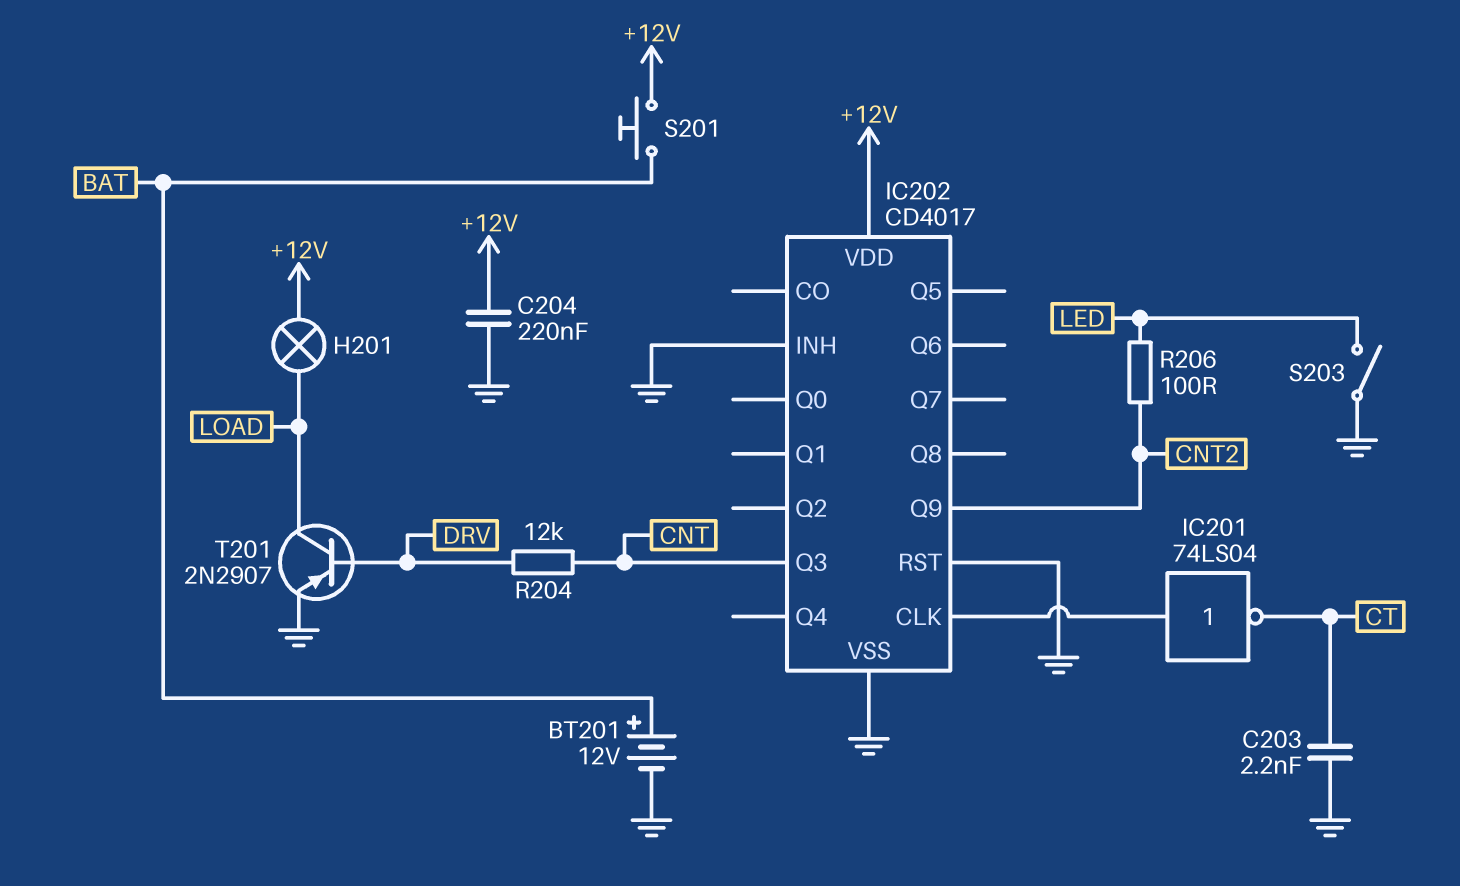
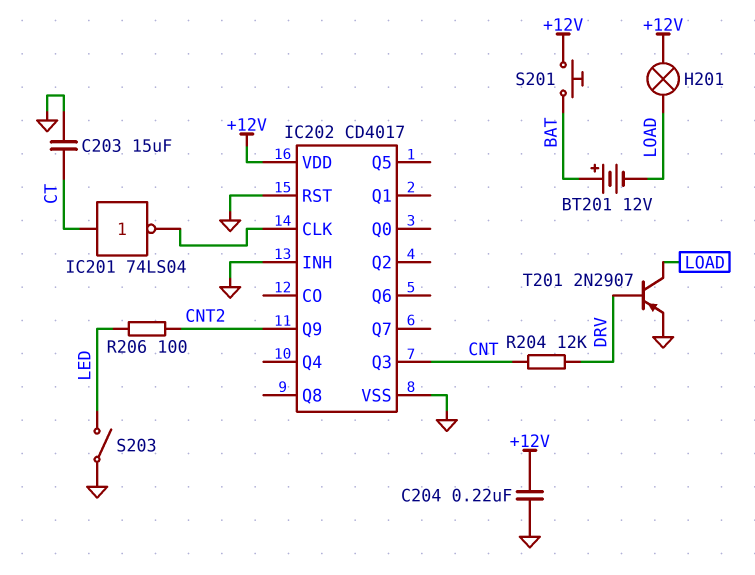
BT201: 12V (plus BAT, minus GND) -> 12V (plus BAT, minus LOAD)
C203: 2.2nF (CT, GND) -> 15uF (CT, GND)
IC201: NOT 74LS04 (in IC202/CLK, out CT) -> NOT 74LS04 (in CT, out IC202/CLK)

